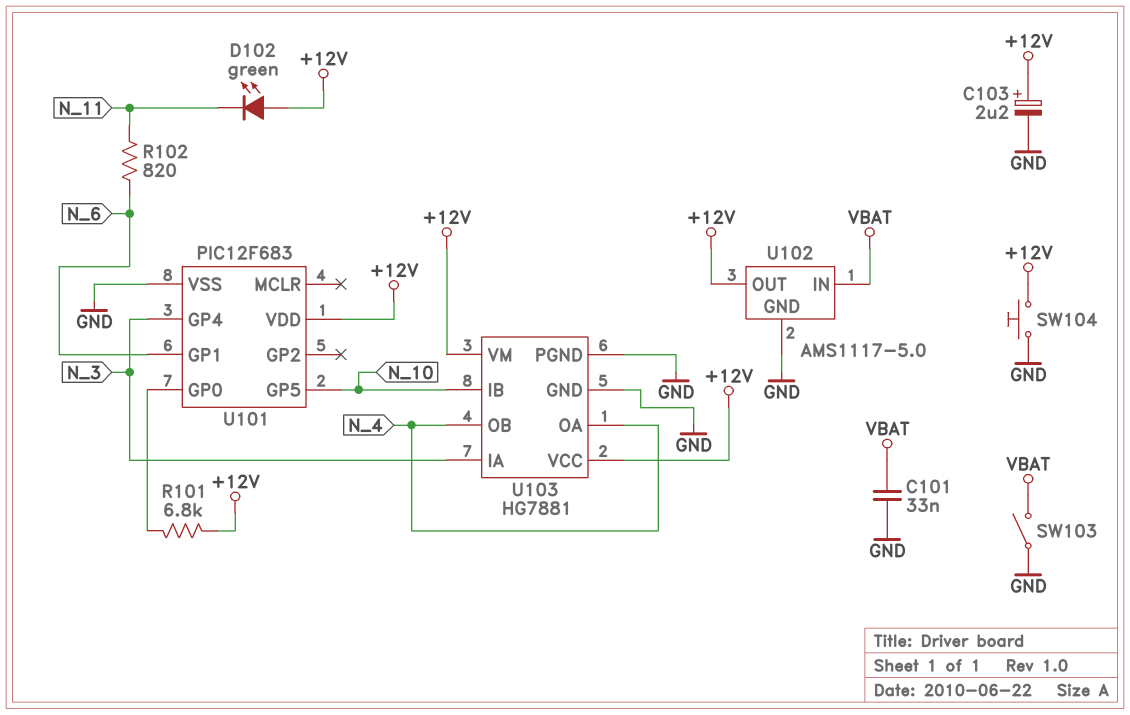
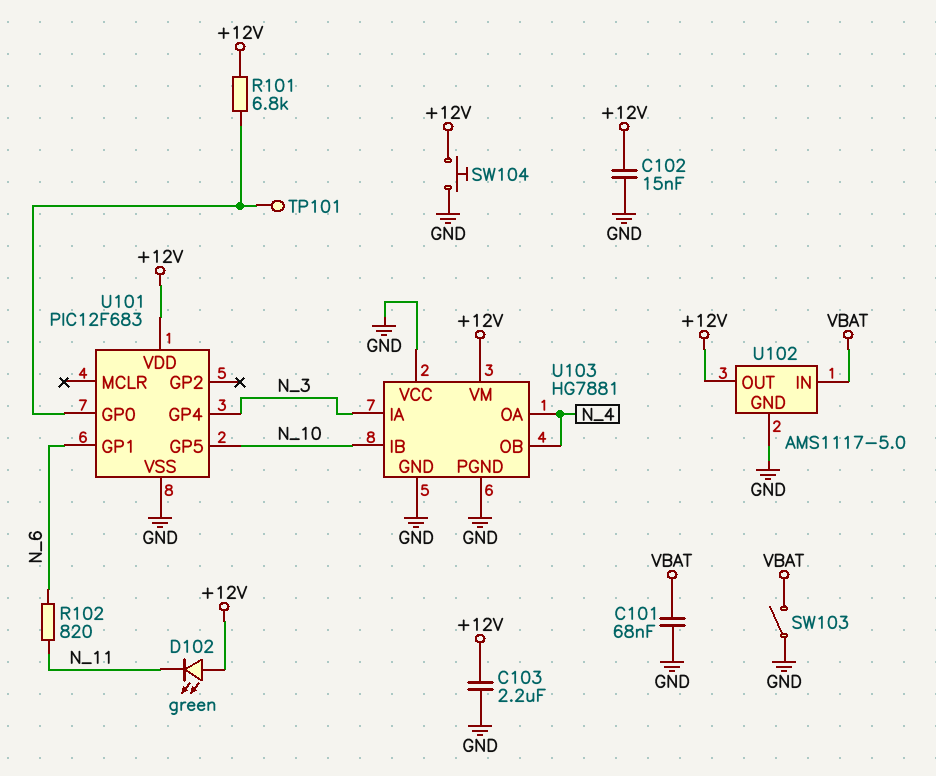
C101: 33nF (GND, VBAT) -> 68nF (GND, VBAT)
C102: none -> 15nF (+12V, GND)
C103: 2.2uF (plus +12V, minus GND) -> 2.2uF (+12V, GND)
TP101: none -> test point (U101/GP0)
U103 pin VCC: +12V -> GND

